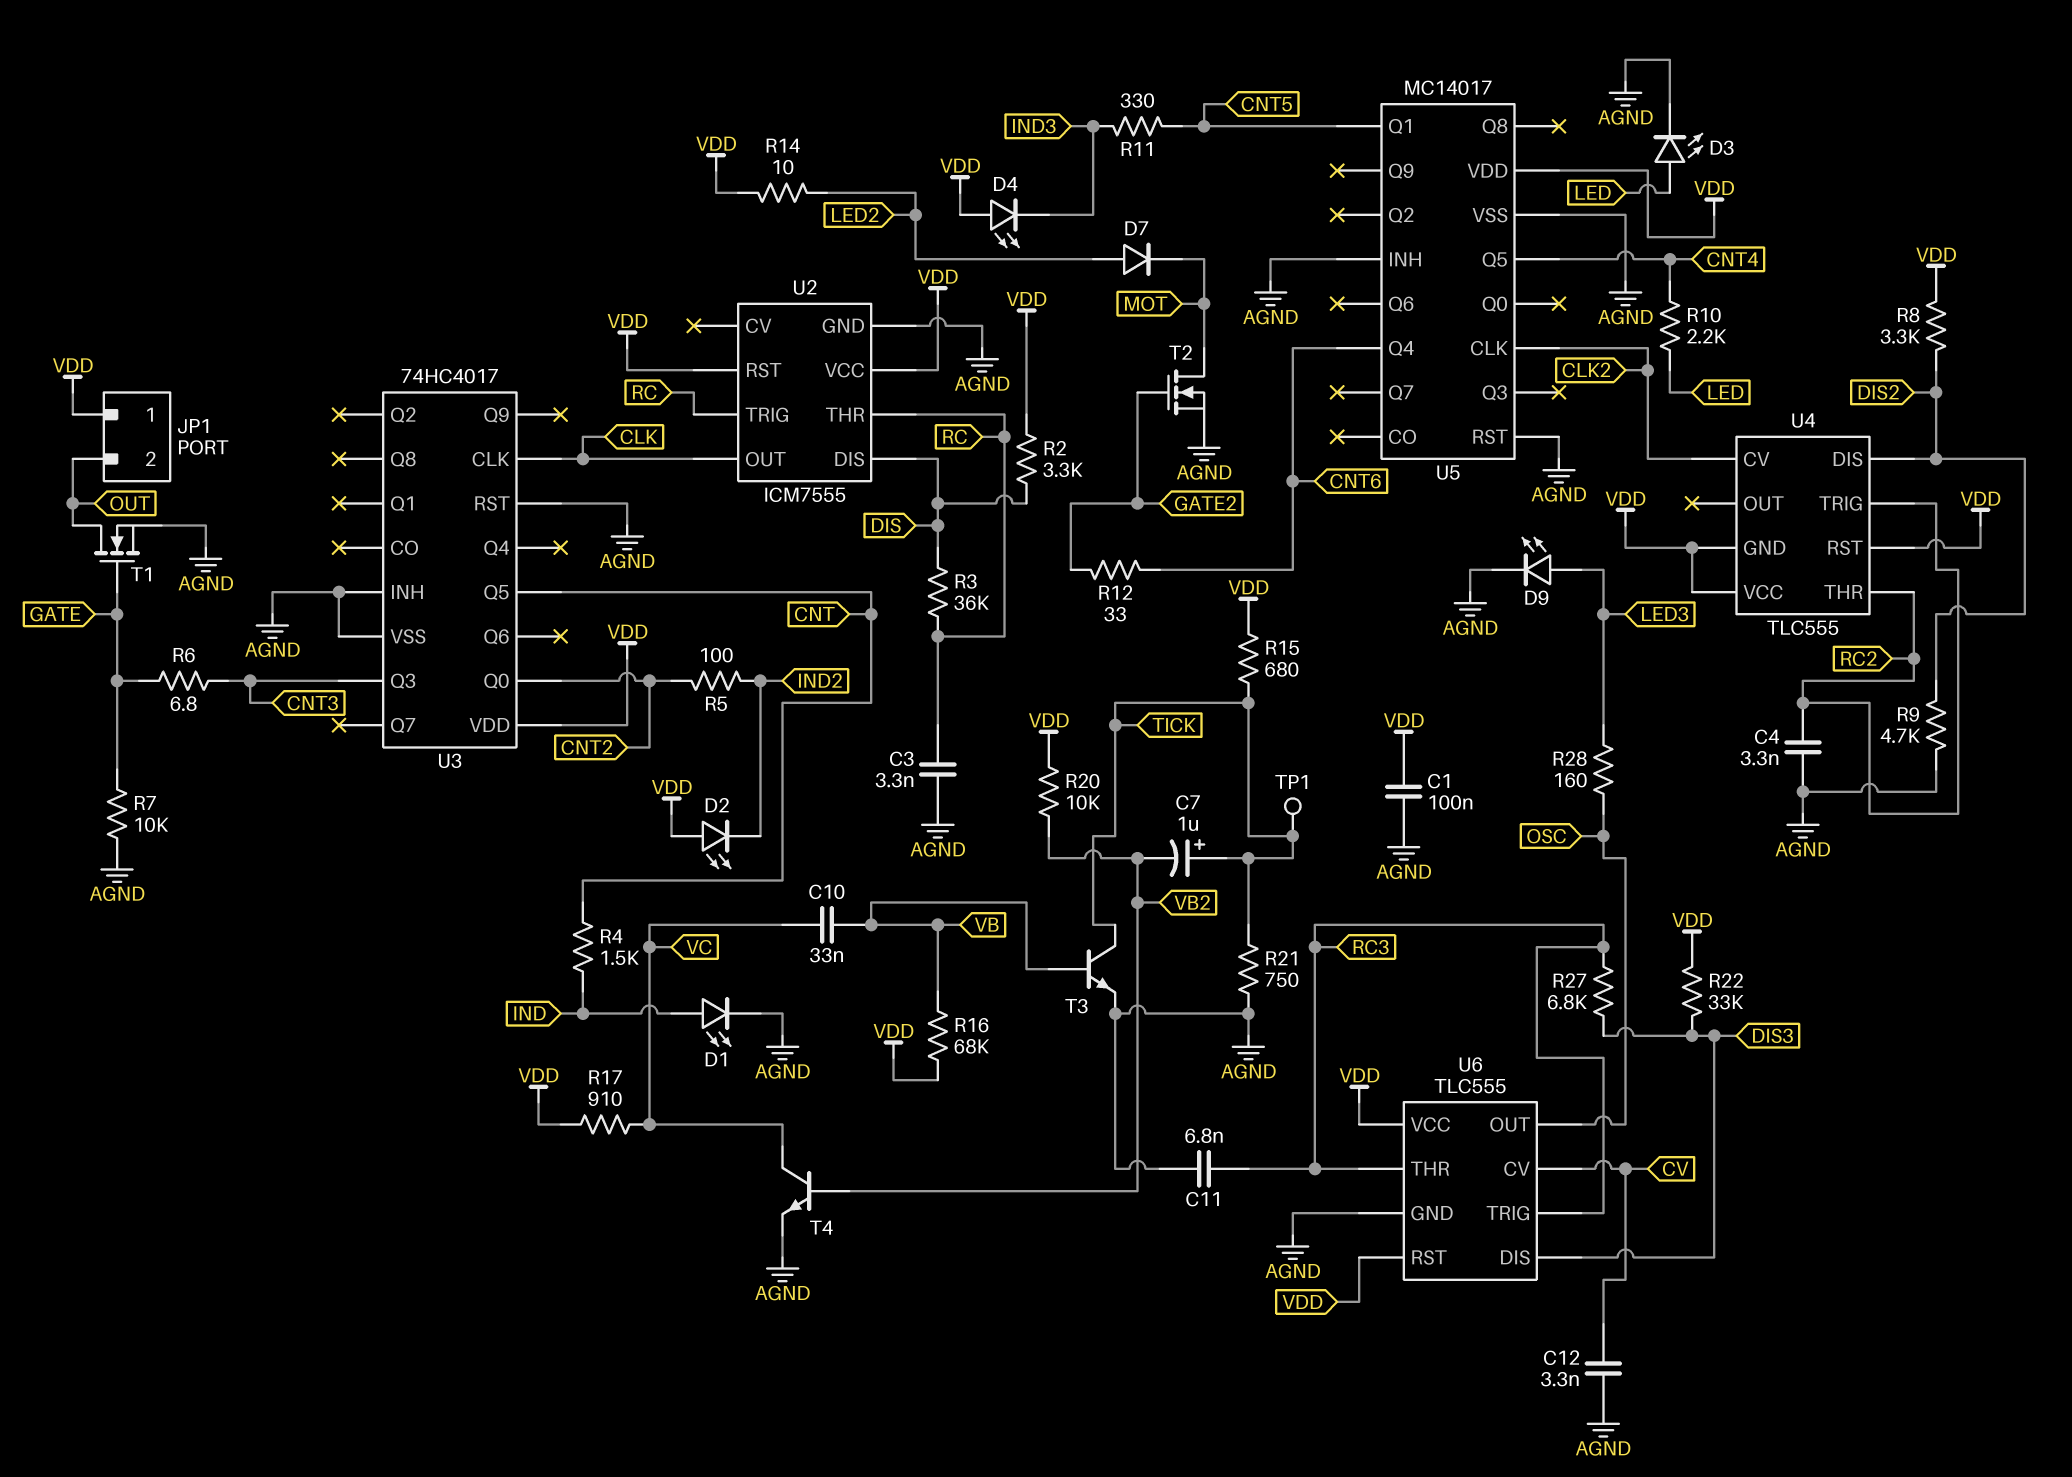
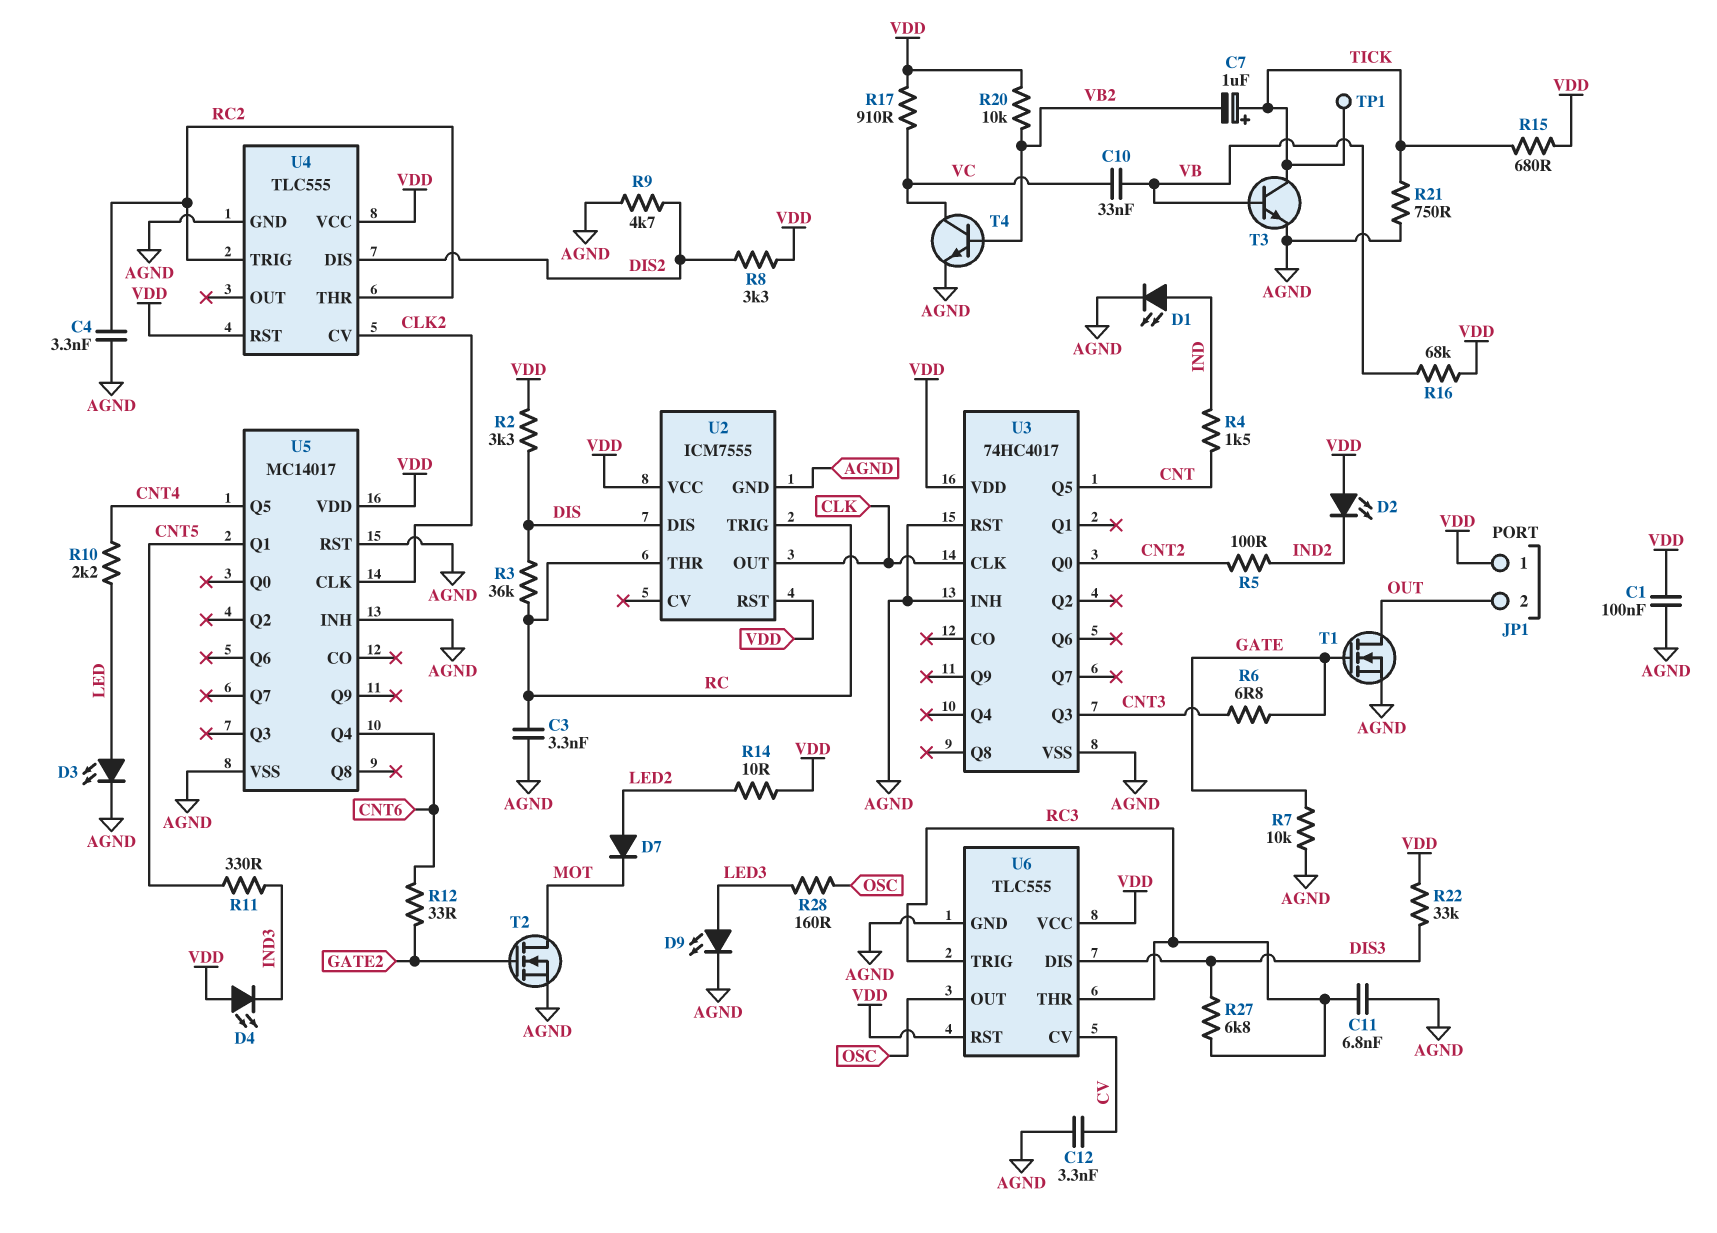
U4 pin GND: VDD -> AGND

